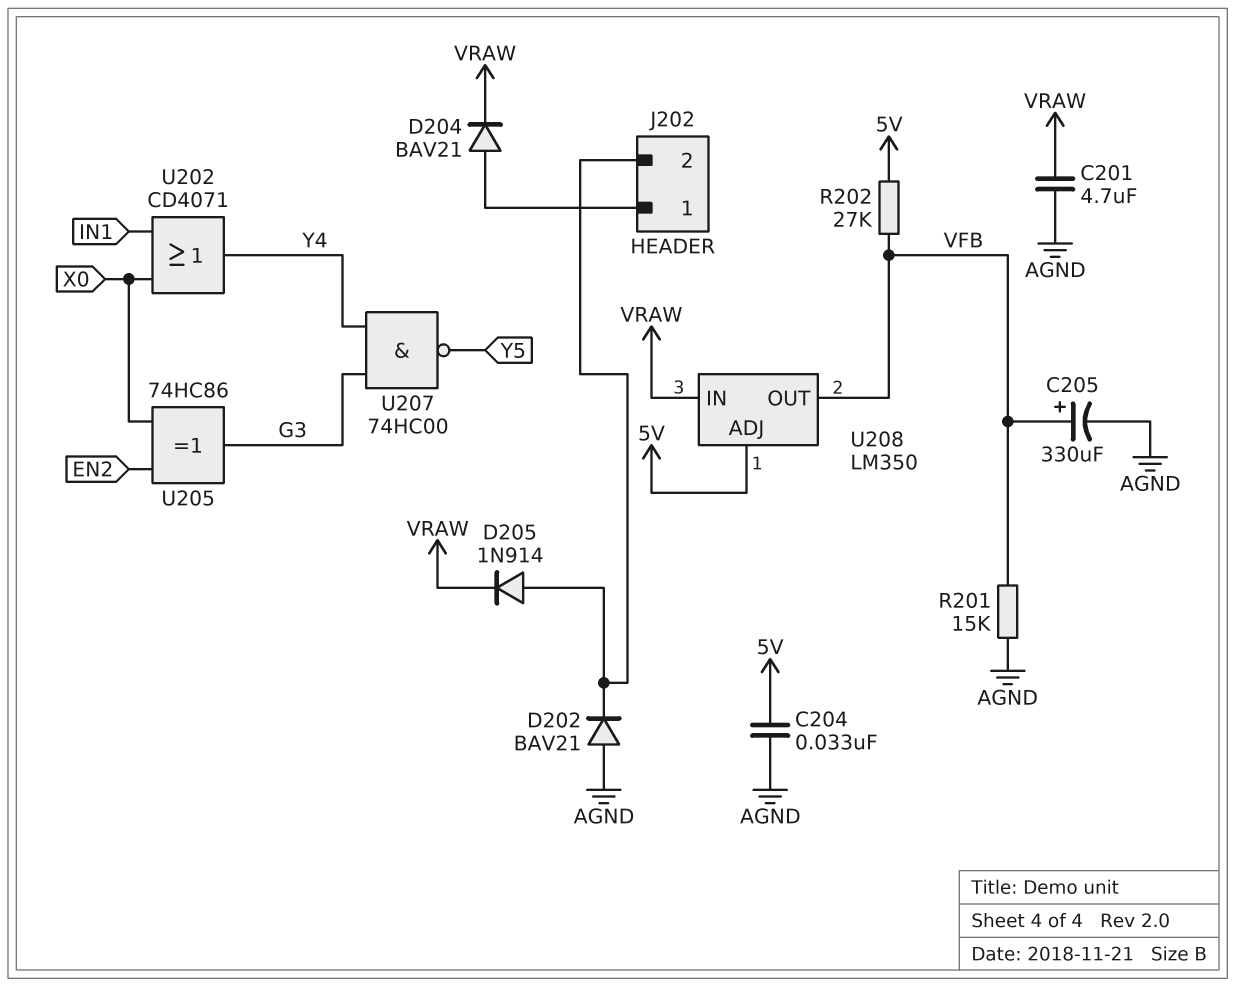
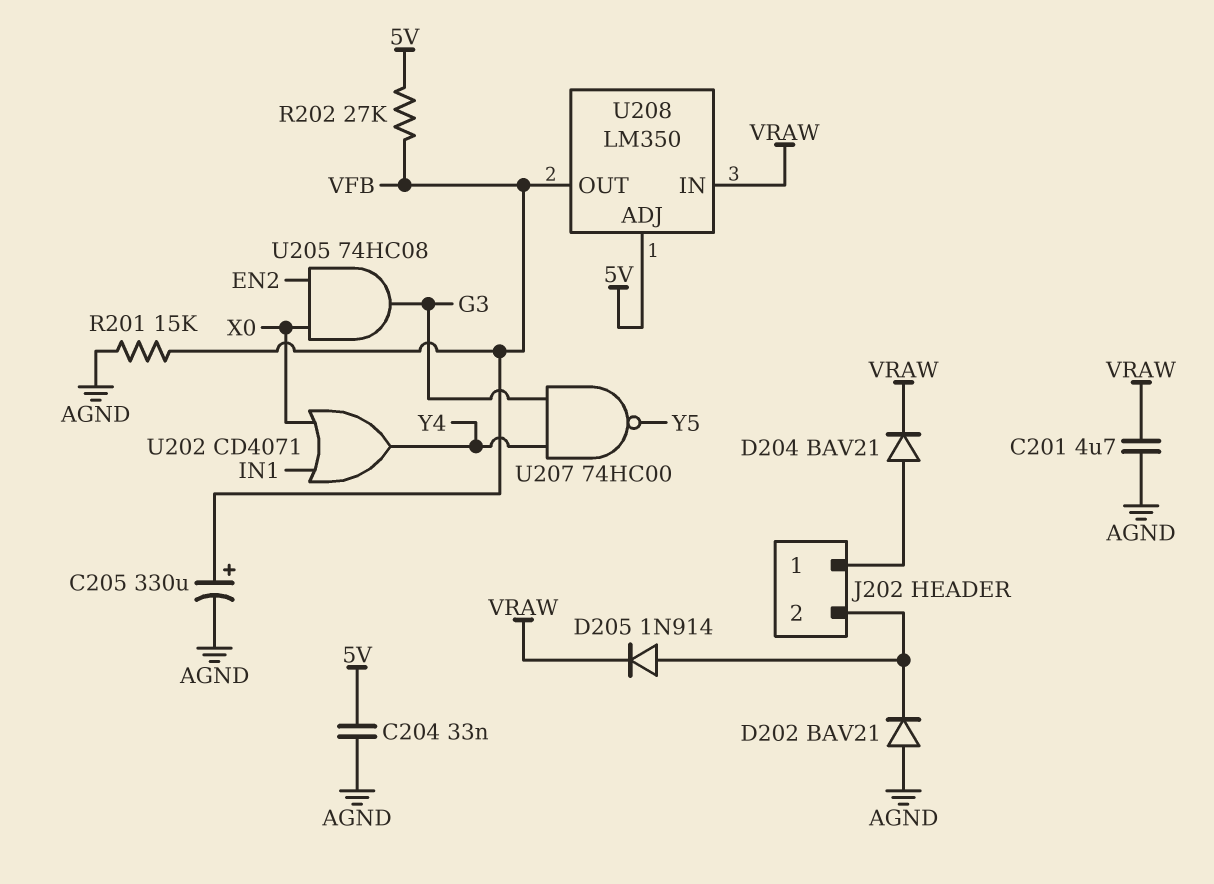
U205: XOR 74HC86 (in EN2, in X0, out G3) -> AND 74HC08 (in EN2, in X0, out G3)

